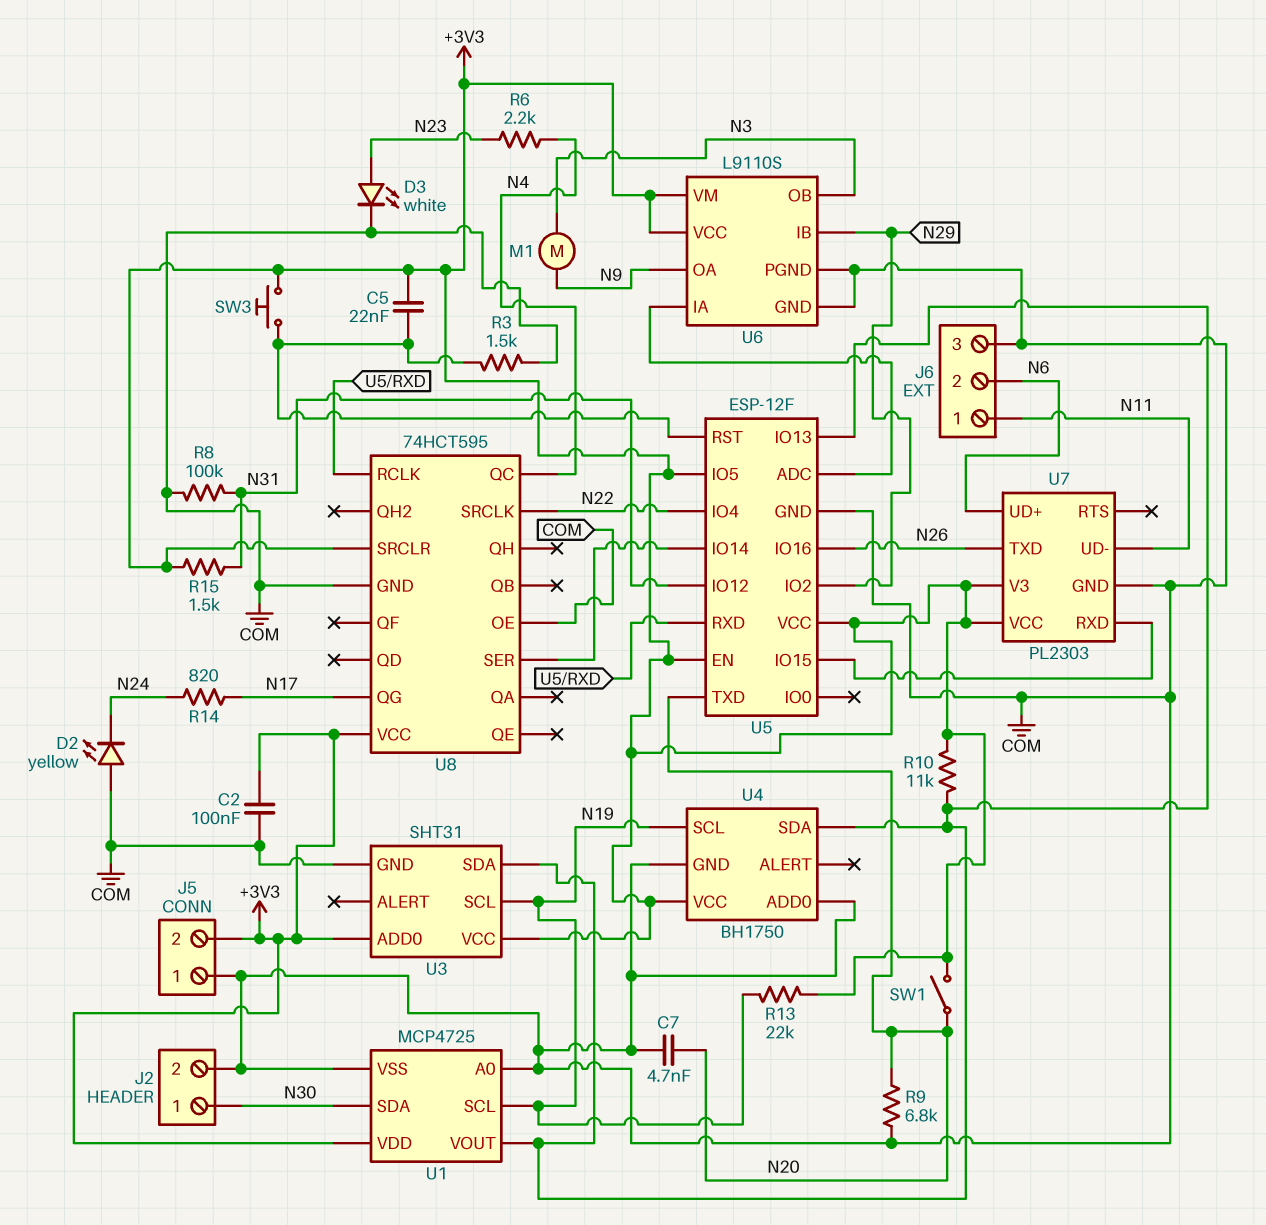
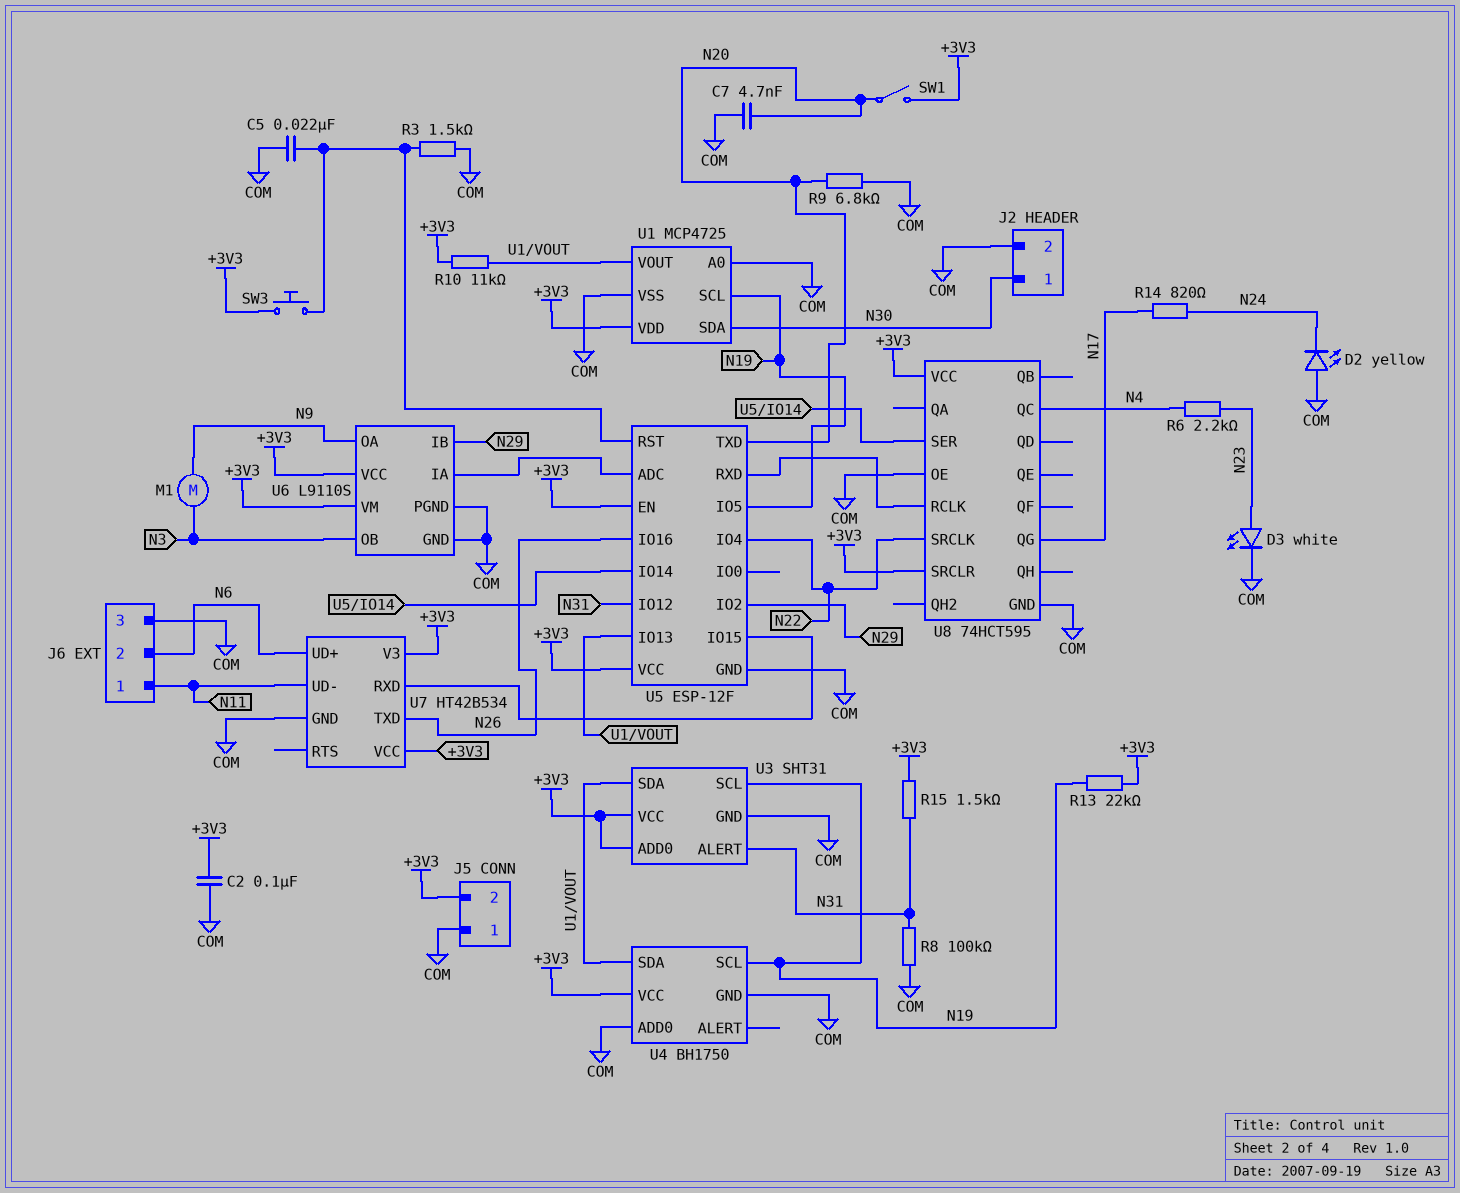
C5: 22nF (+3V3, U5/RST) -> 22nF (COM, U5/RST)
U3 pin ALERT: none -> N31
U5 pin IO5: +3V3 -> N19
U7: PL2303 -> HT42B534

